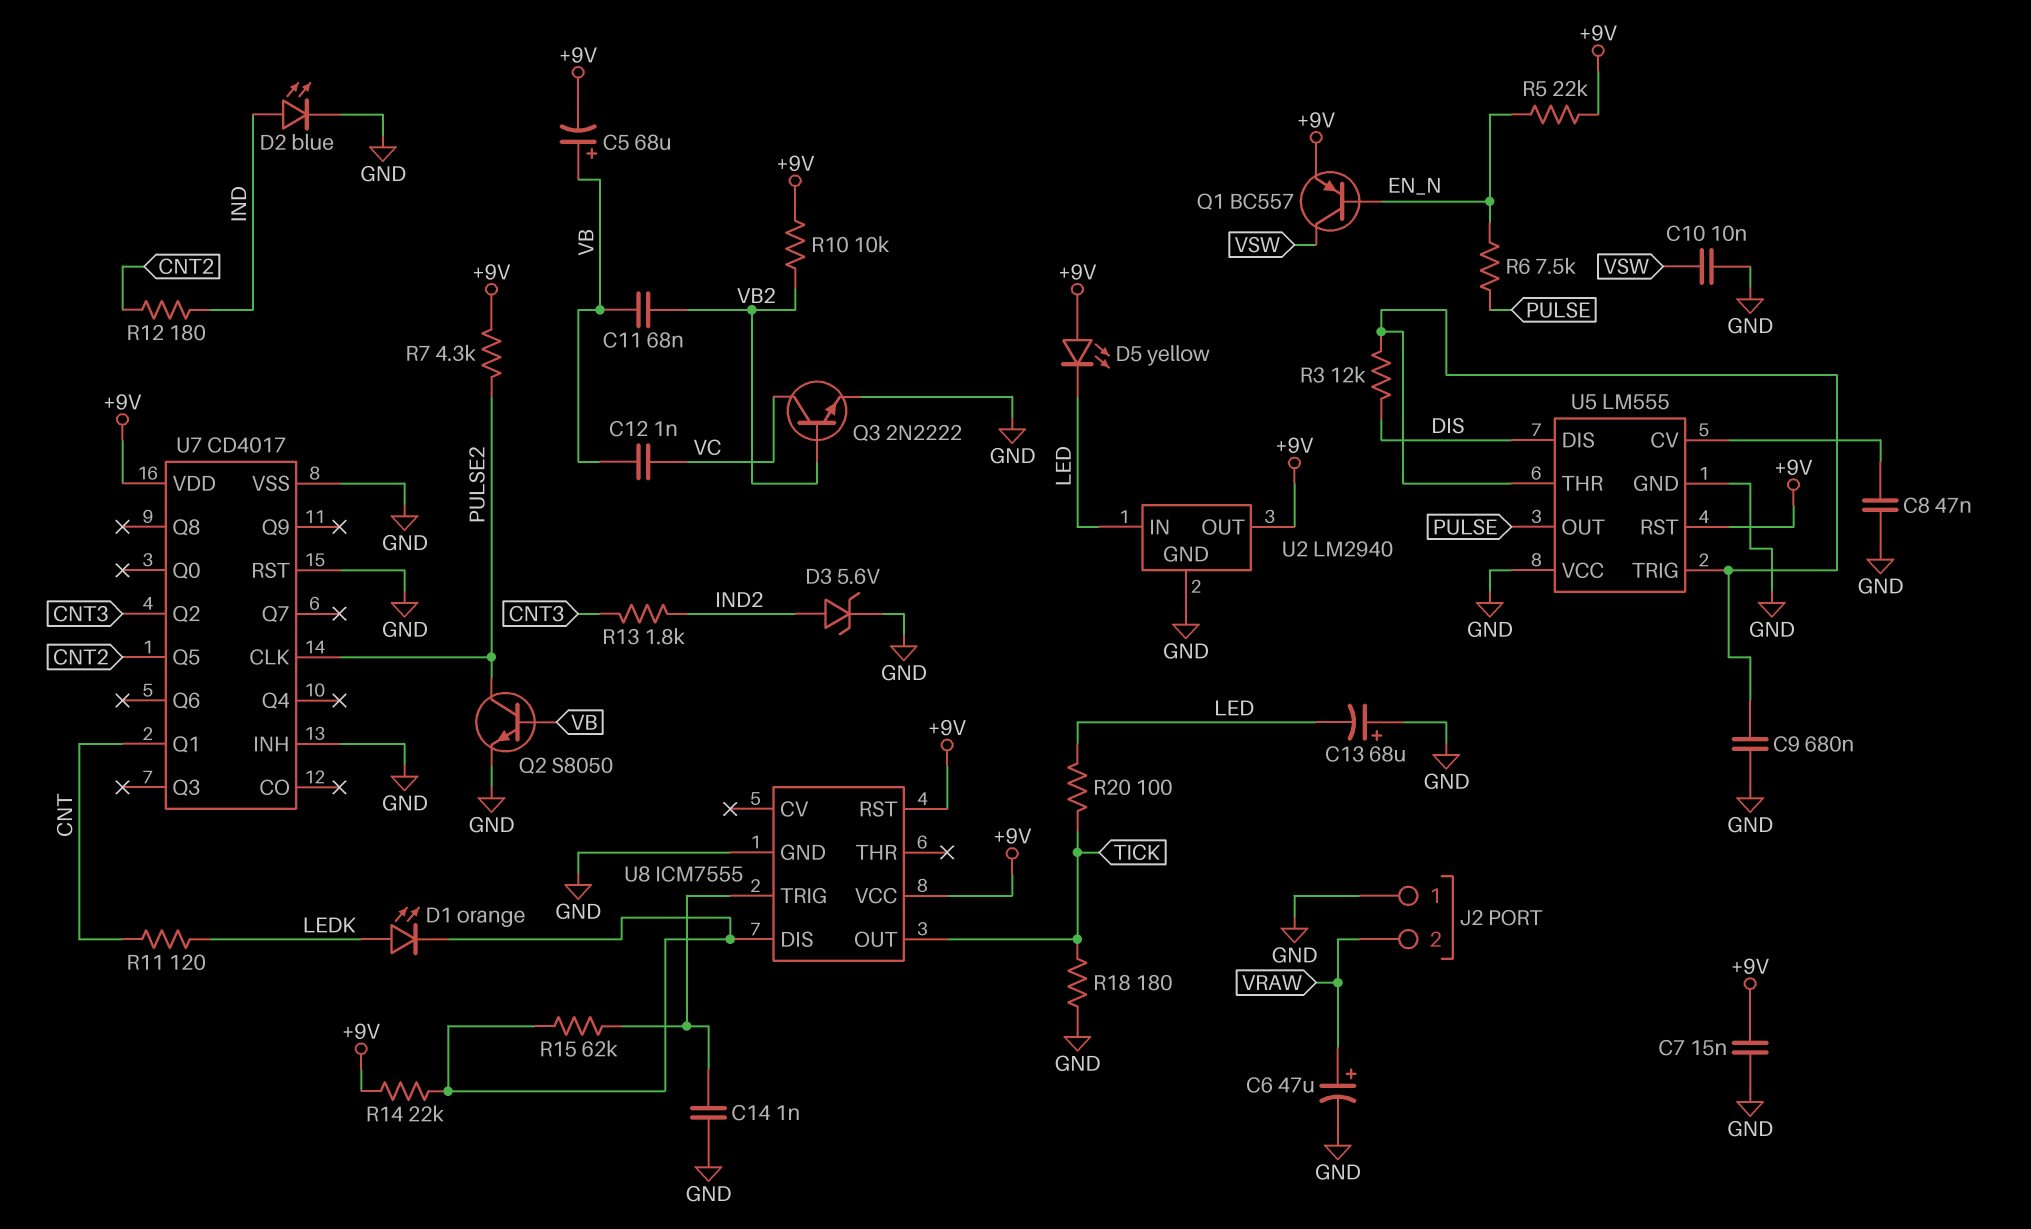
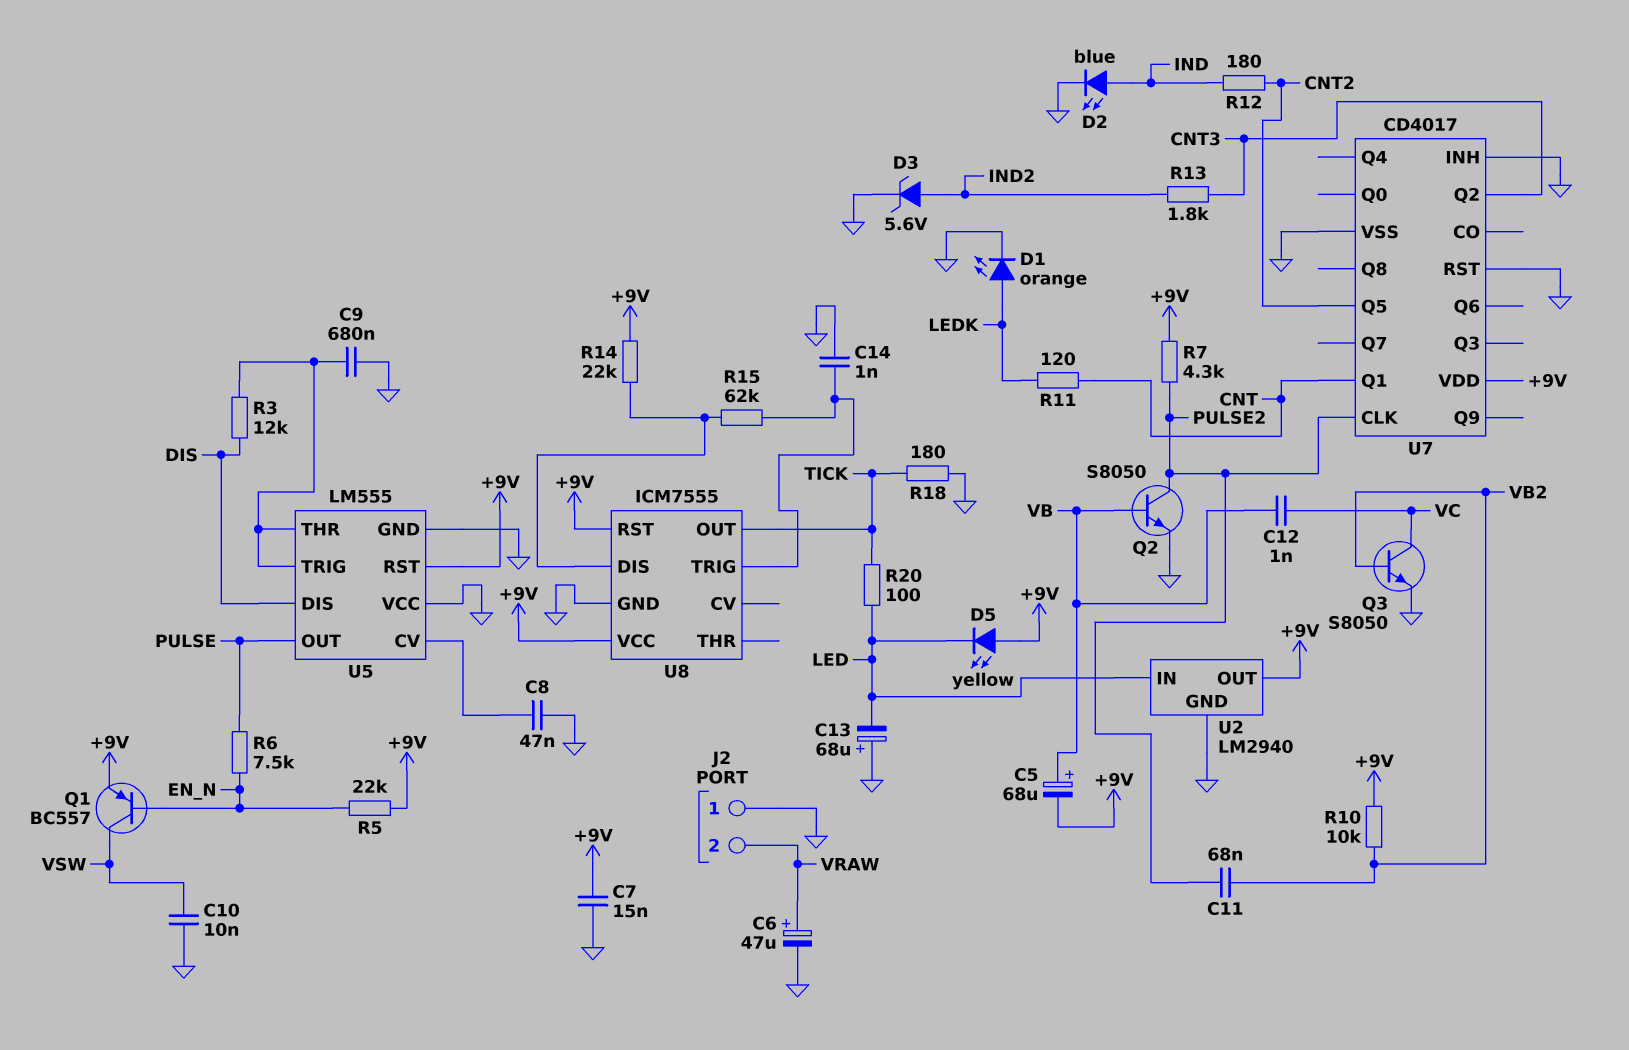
C11: 68nF (VB, VB2) -> 68nF (PULSE2, VB2)
D1: LED orange (A LEDK, K U8/DIS) -> LED orange (A LEDK, K GND)
Q3: NPN 2N2222 (B VB2, C VC, E GND) -> NPN S8050 (B VB2, C VC, E GND)

